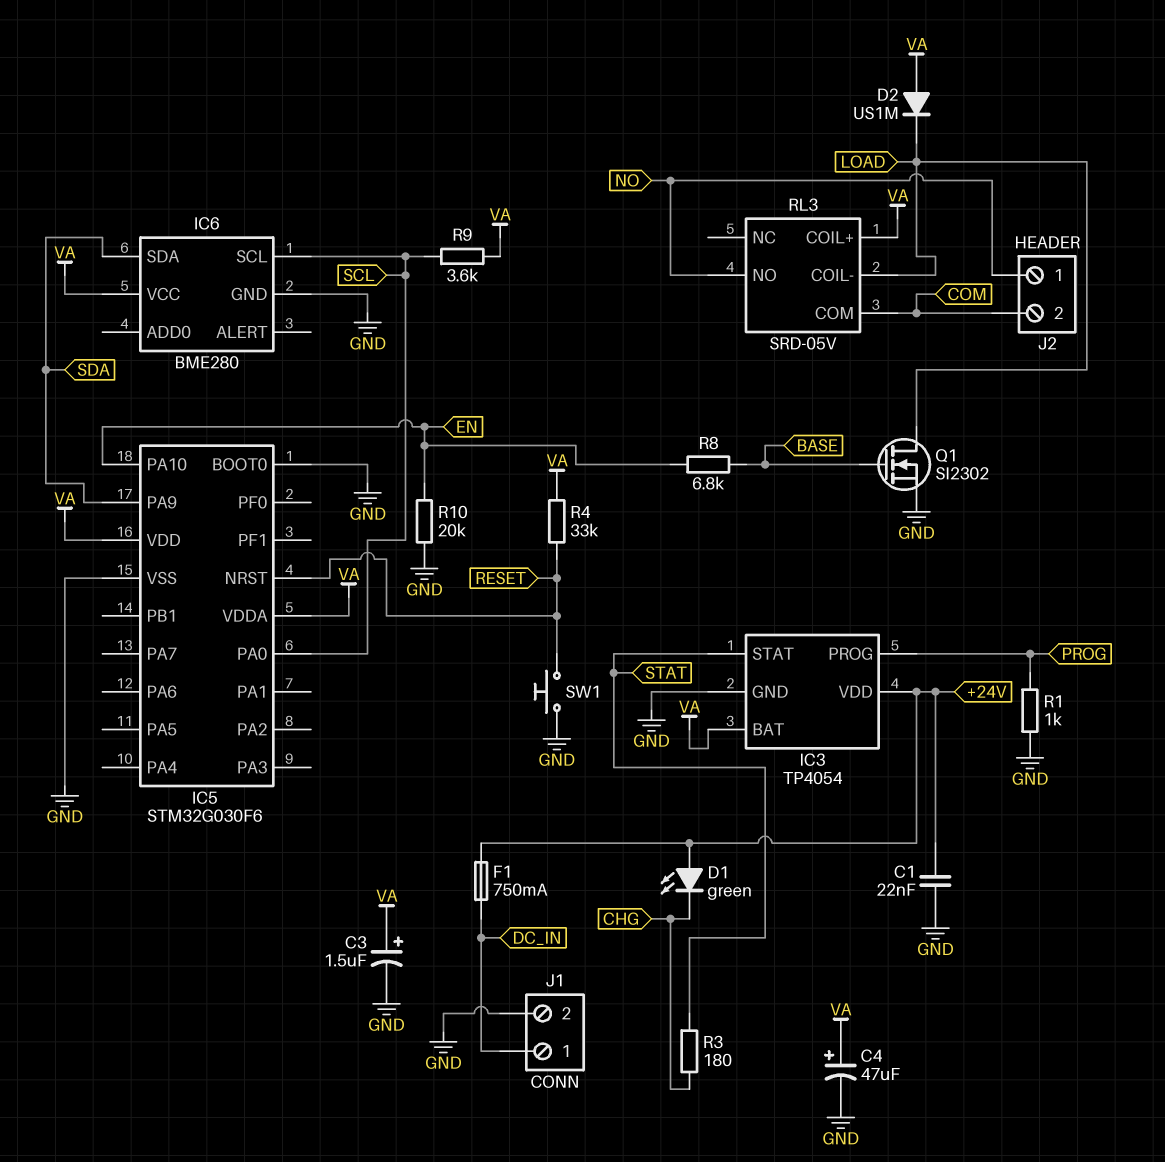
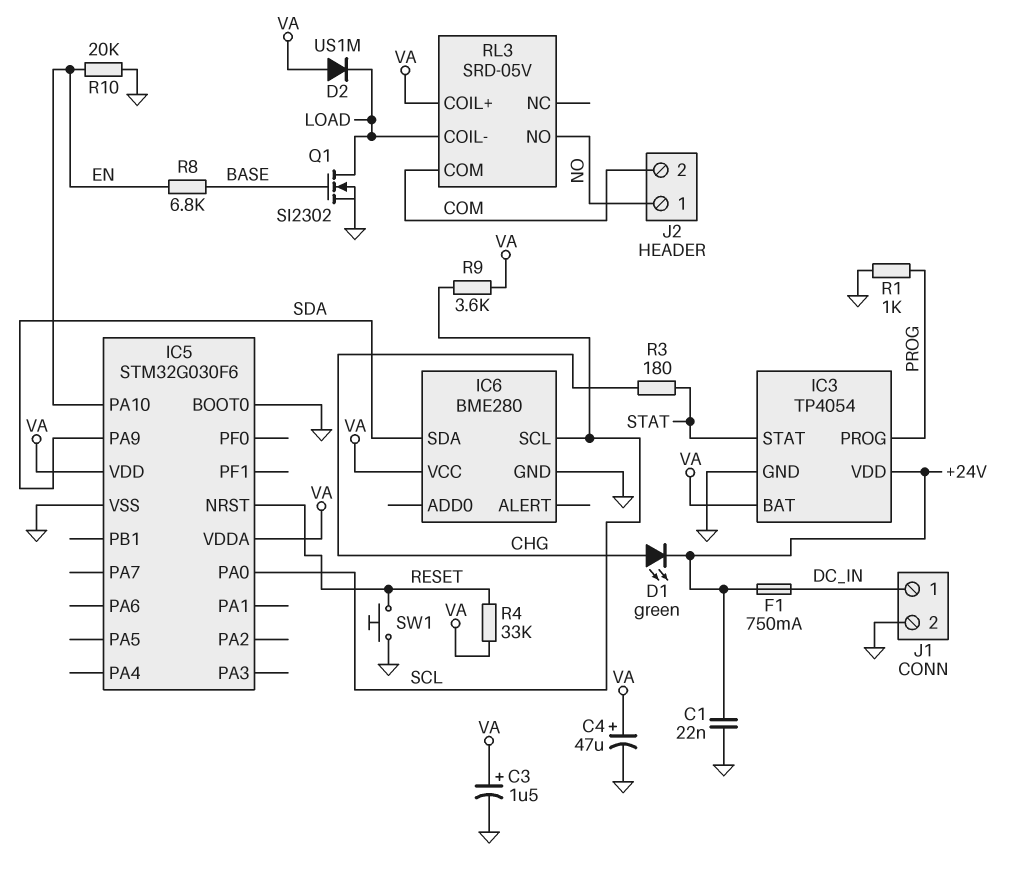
D1: LED green (A +24V, K CHG) -> LED green (A CHG, K +24V)

